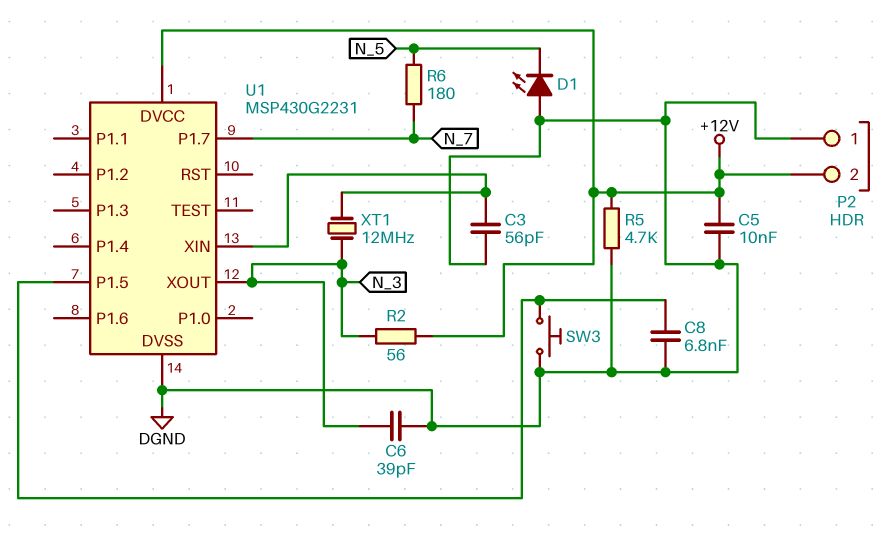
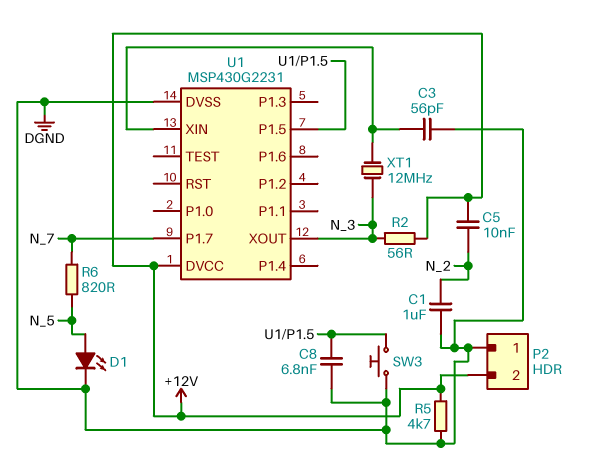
C1: none -> 1uF (DGND, N_2)
C5: 10nF (+12V, DGND) -> 10nF (+12V, N_2)
C6: 39pF (DGND, N_3) -> none
D1: LED (A DGND, K N_5) -> LED (A N_5, K DGND)
R6: 180 (N_5, N_7) -> 820 (N_5, N_7)

